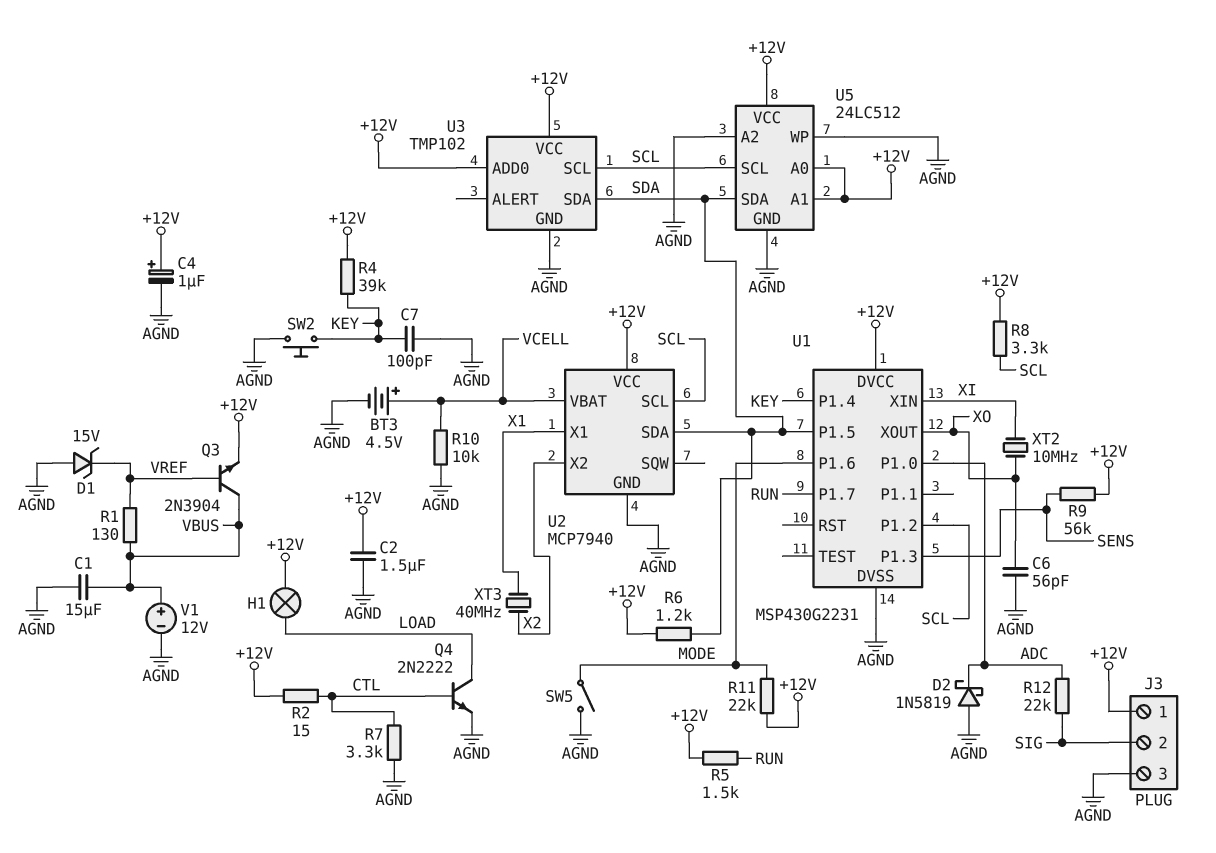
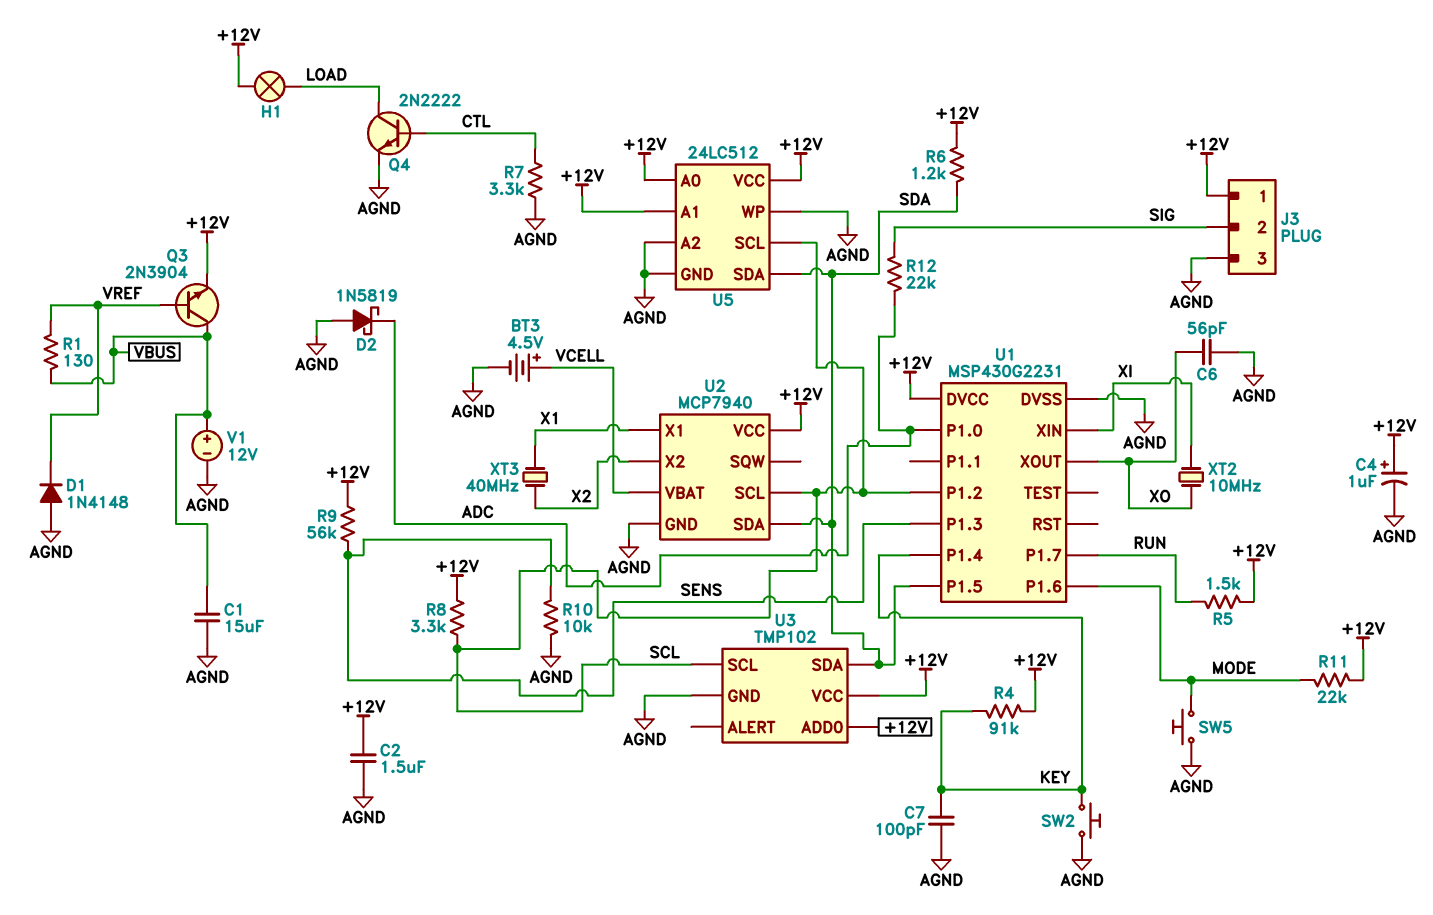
D1: zener 15V (A AGND, K VREF) -> diode 1N4148 (A AGND, K VREF)
R2: 15 (+12V, CTL) -> none
R4: 39k (+12V, KEY) -> 91k (+12V, KEY)
R10: 10k (AGND, VCELL) -> 10k (AGND, SENS)
SW5: switch (AGND, MODE) -> button (AGND, MODE)

